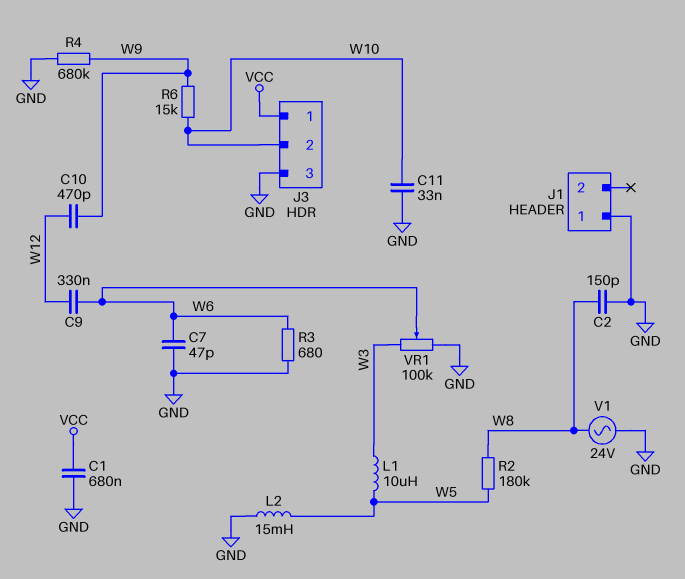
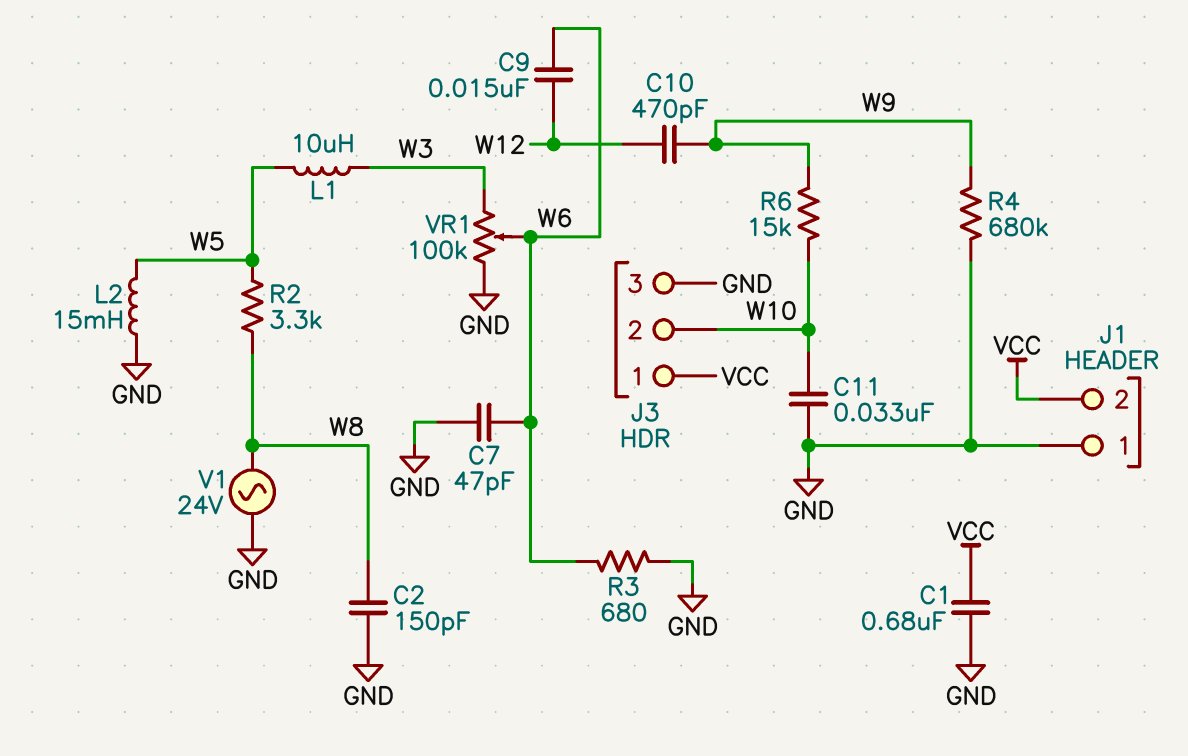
C9: 330nF (W6, W12) -> 15nF (W6, W12)
J1 pin 2: none -> VCC
R2: 180k (W5, W8) -> 3.3k (W5, W8)

